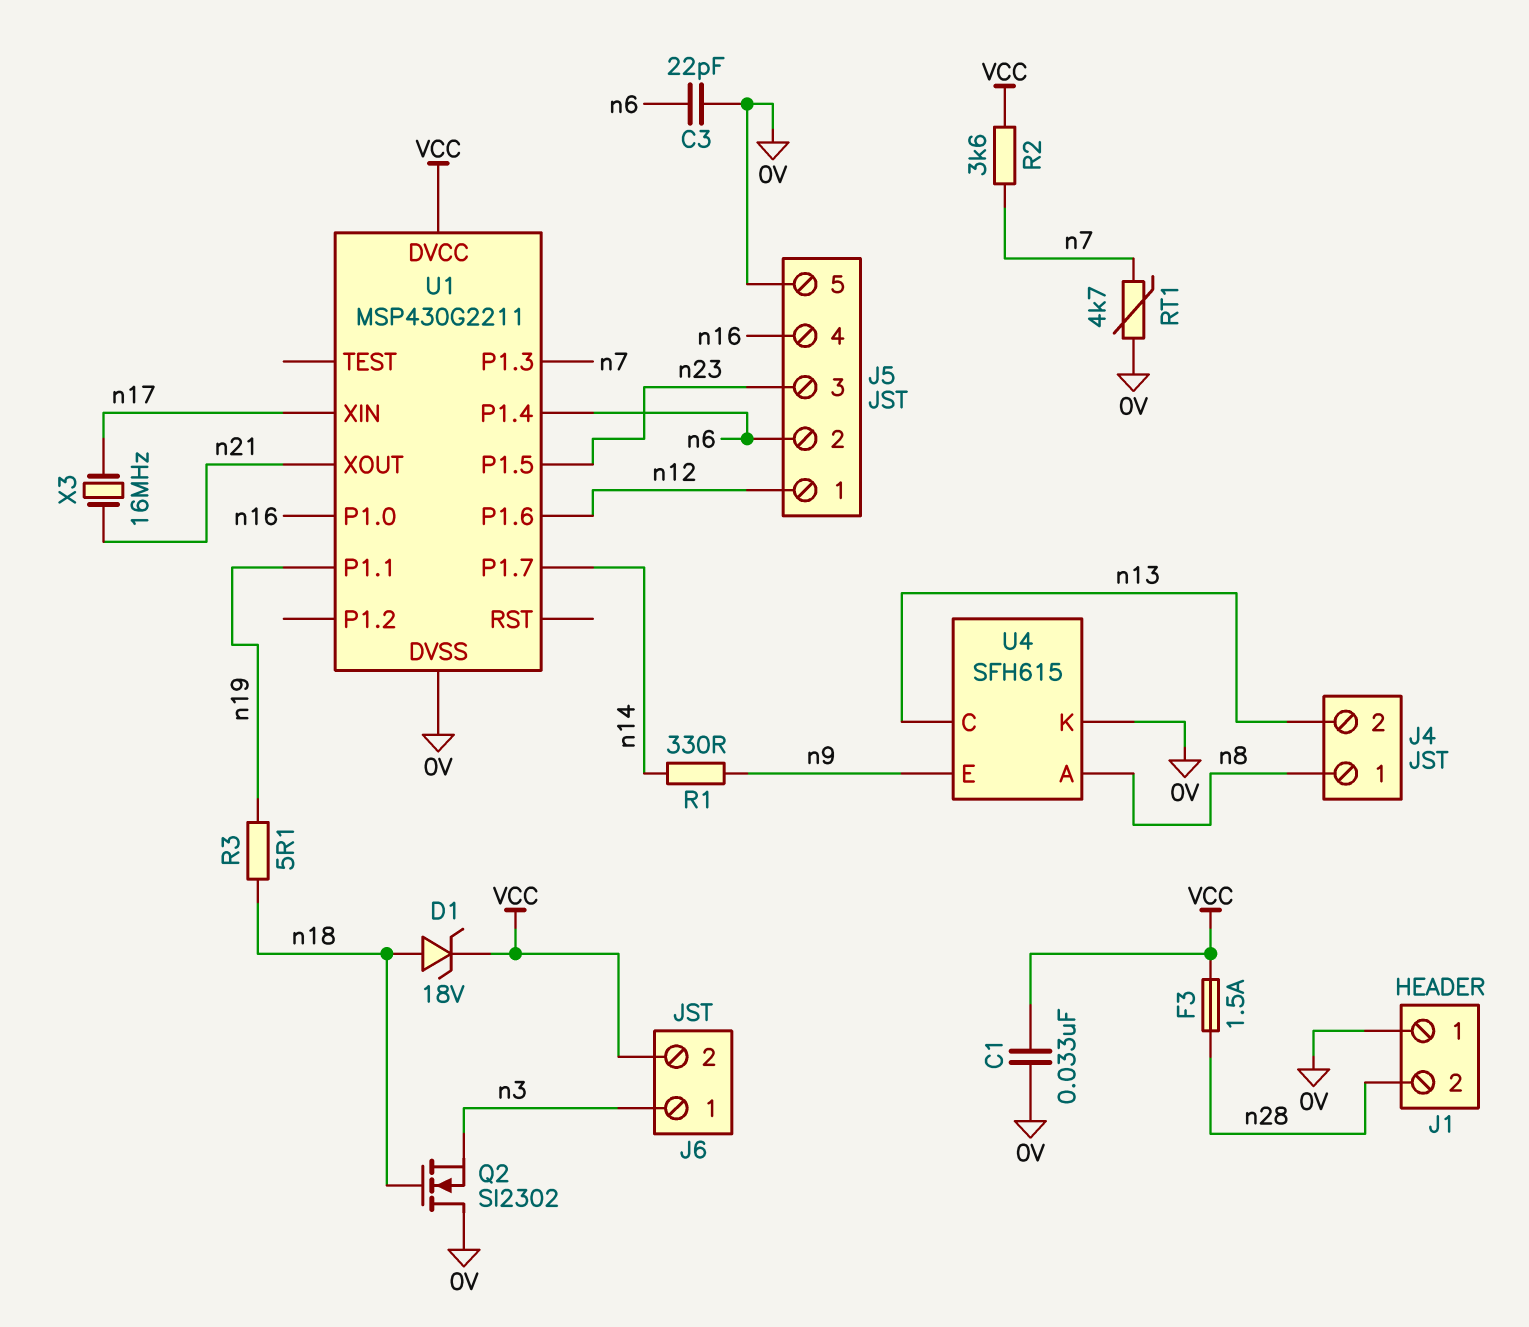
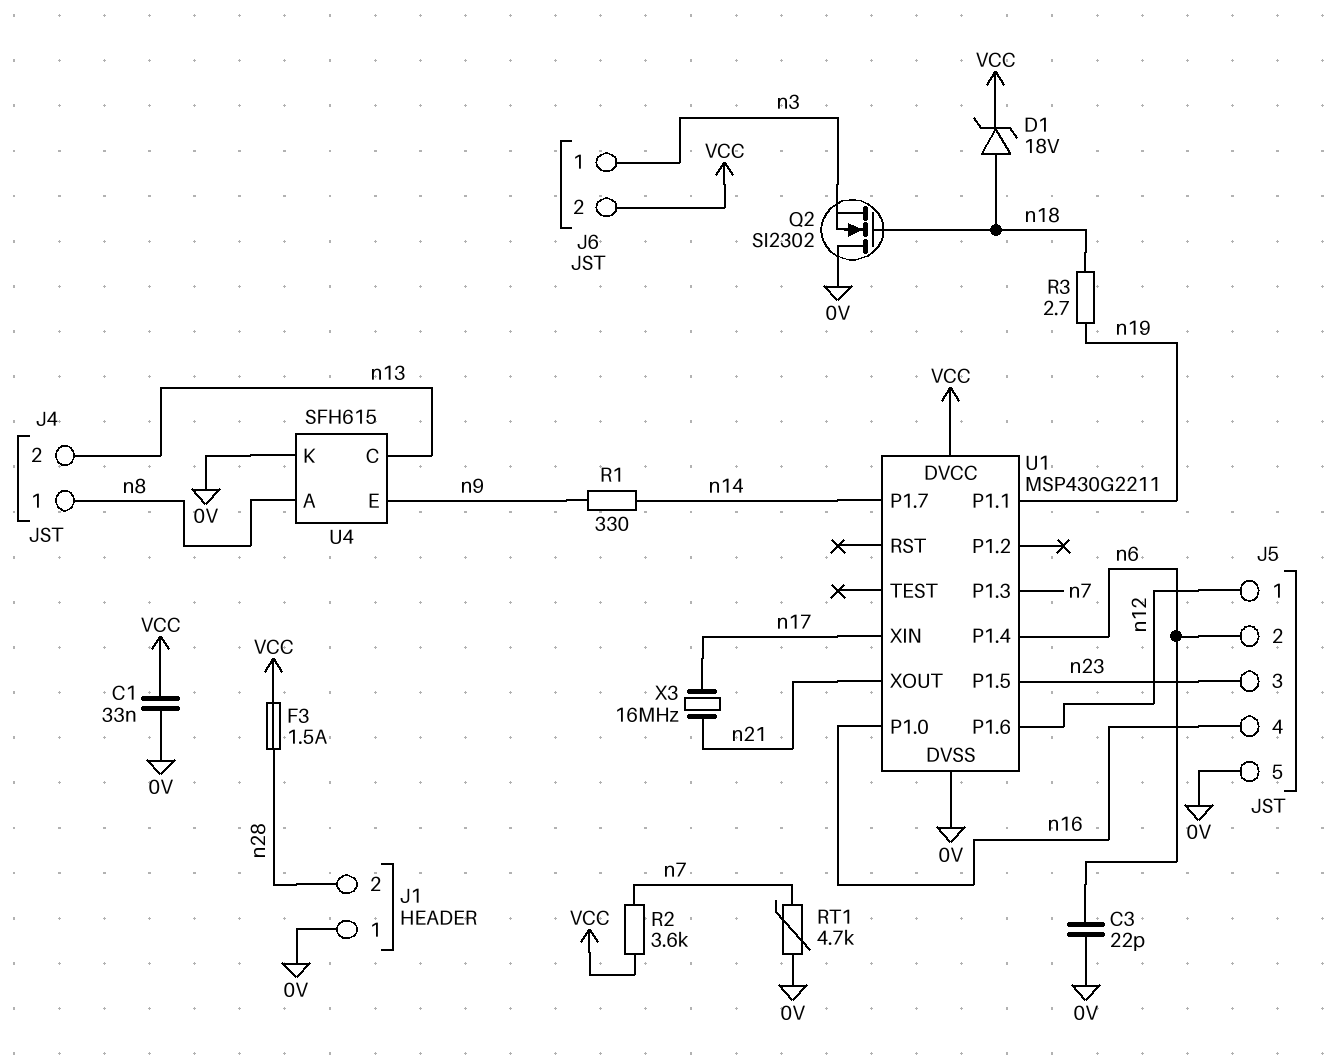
R3: 5.1 (n18, n19) -> 2.7 (n18, n19)

